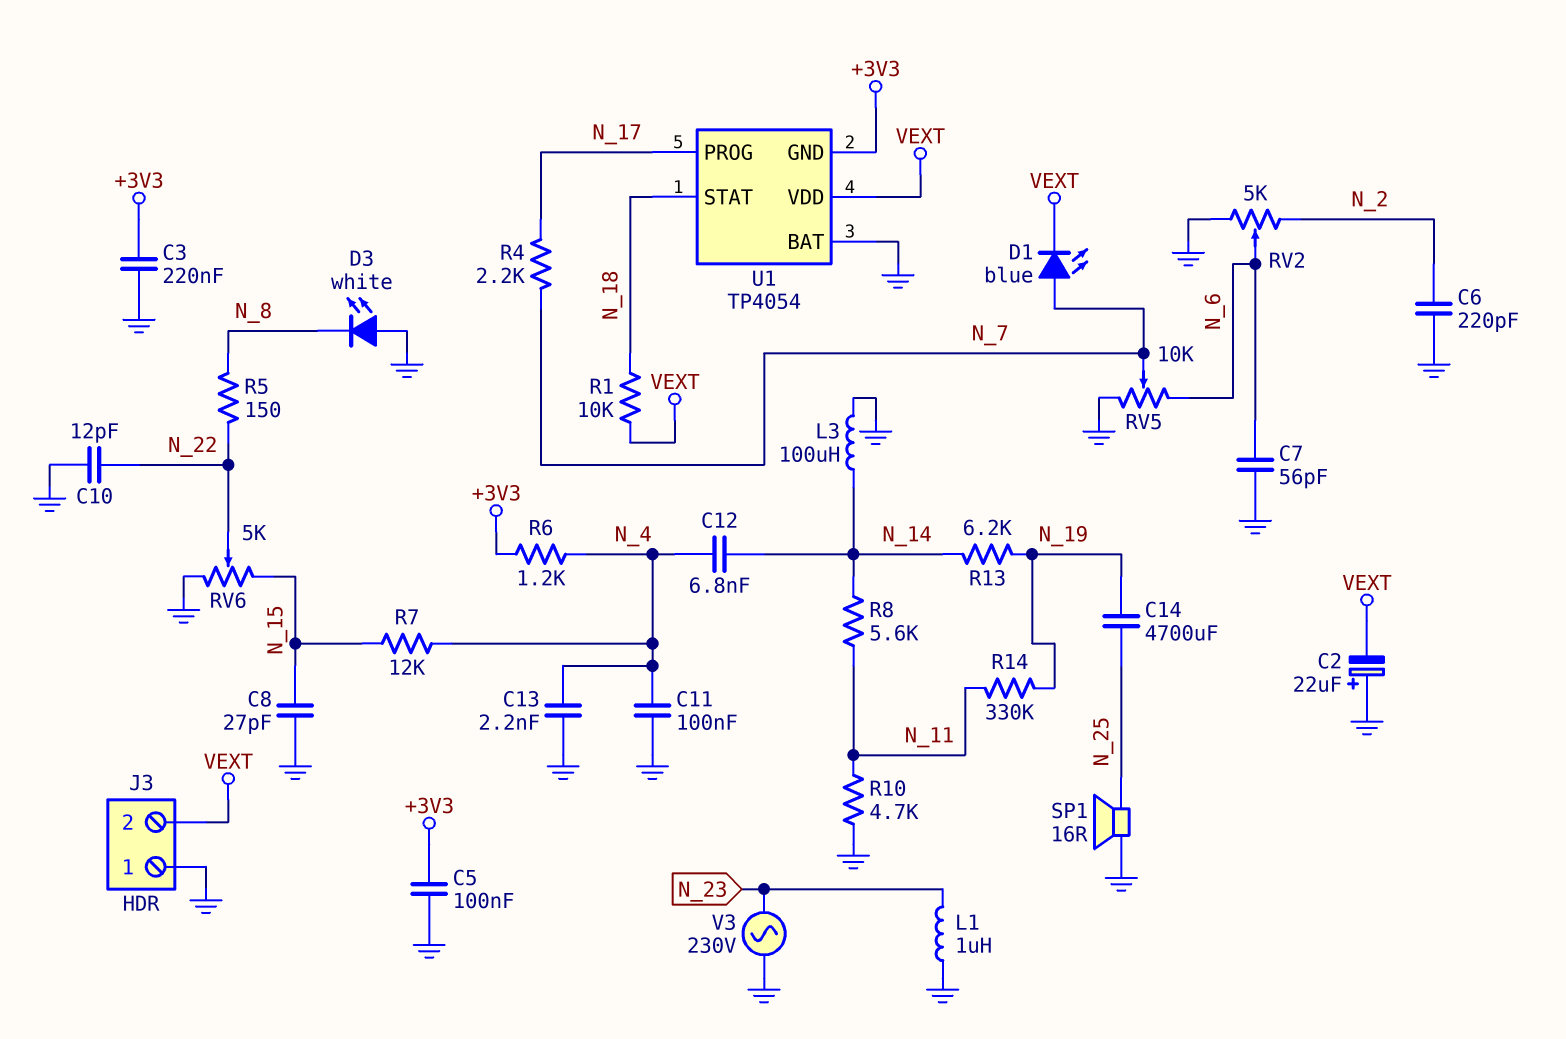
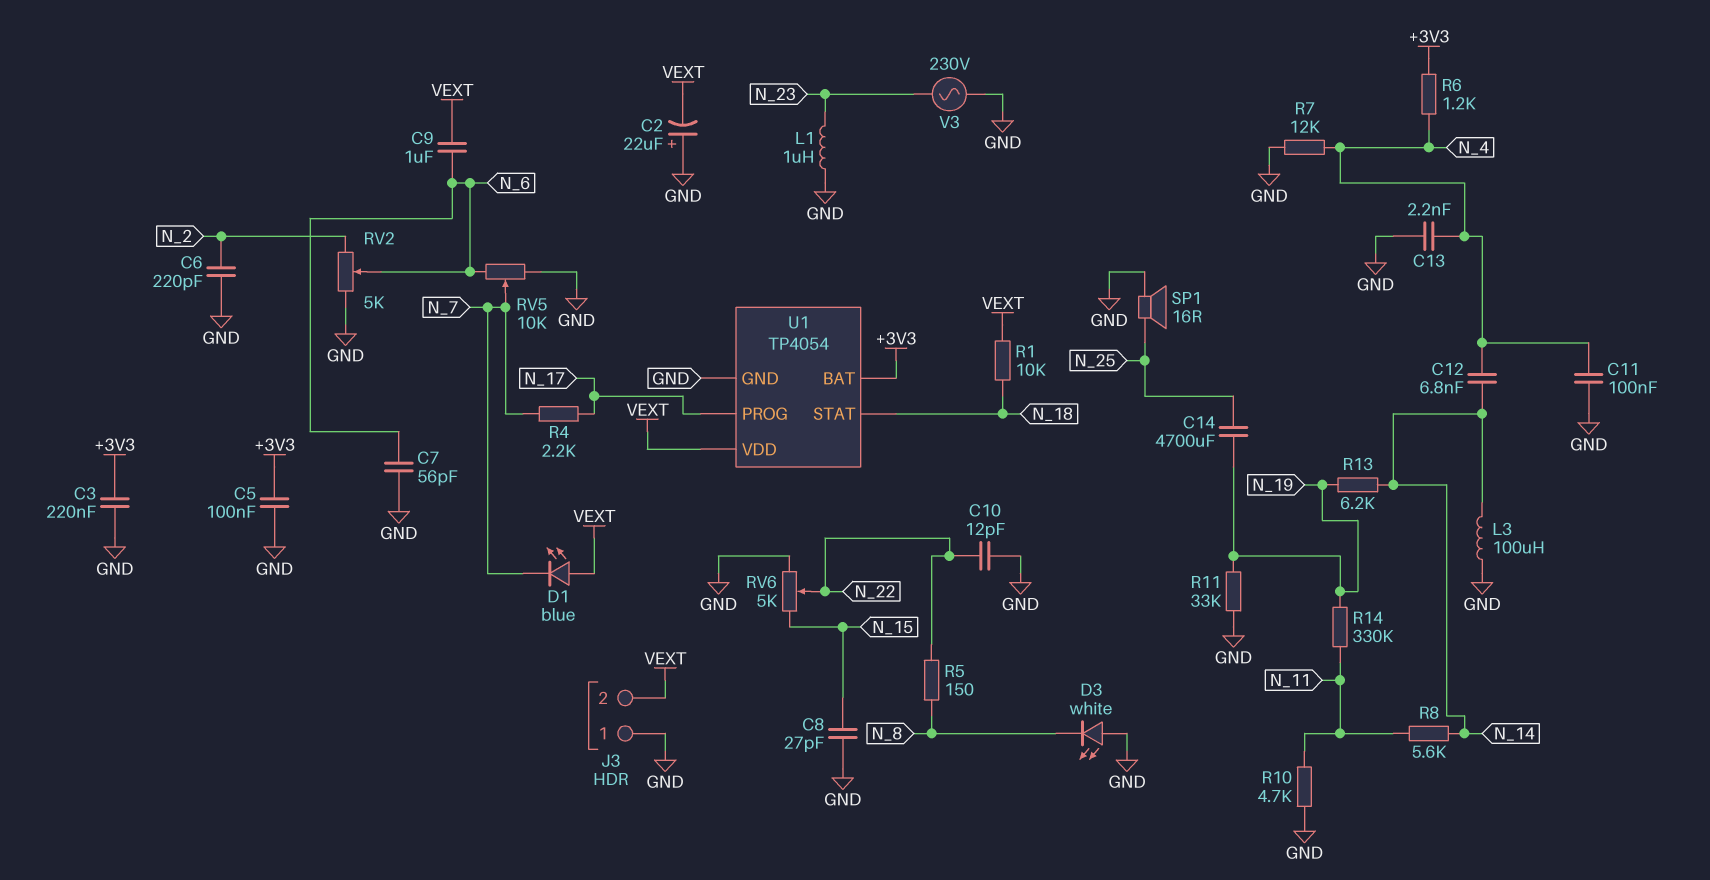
C9: none -> 1uF (N_6, VEXT)
D1: LED blue (A N_7, K VEXT) -> LED blue (A VEXT, K N_7)
R7: 12k (N_4, N_15) -> 12k (GND, N_4)
R11: none -> 33k (GND, N_19)
U1 pin BAT: GND -> +3V3
U1 pin GND: +3V3 -> GND

